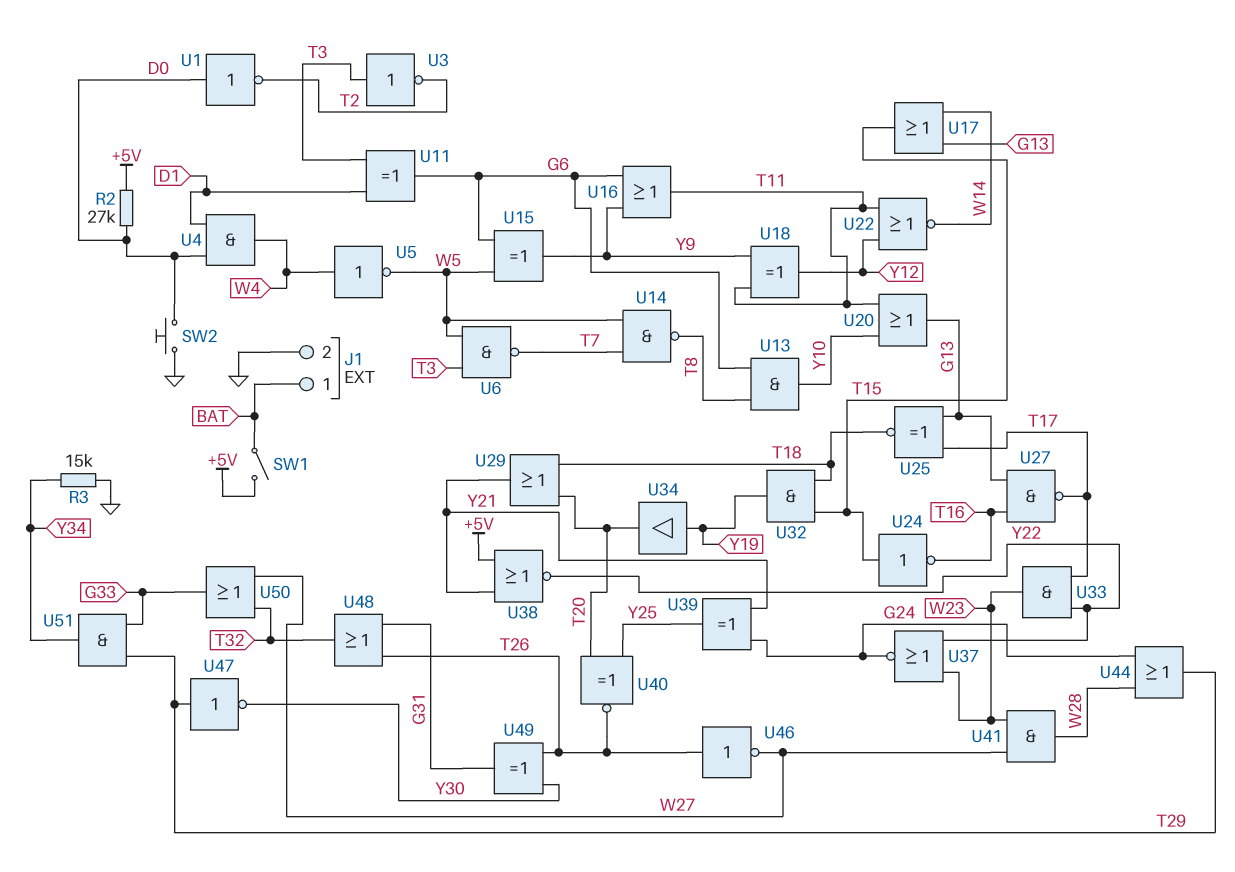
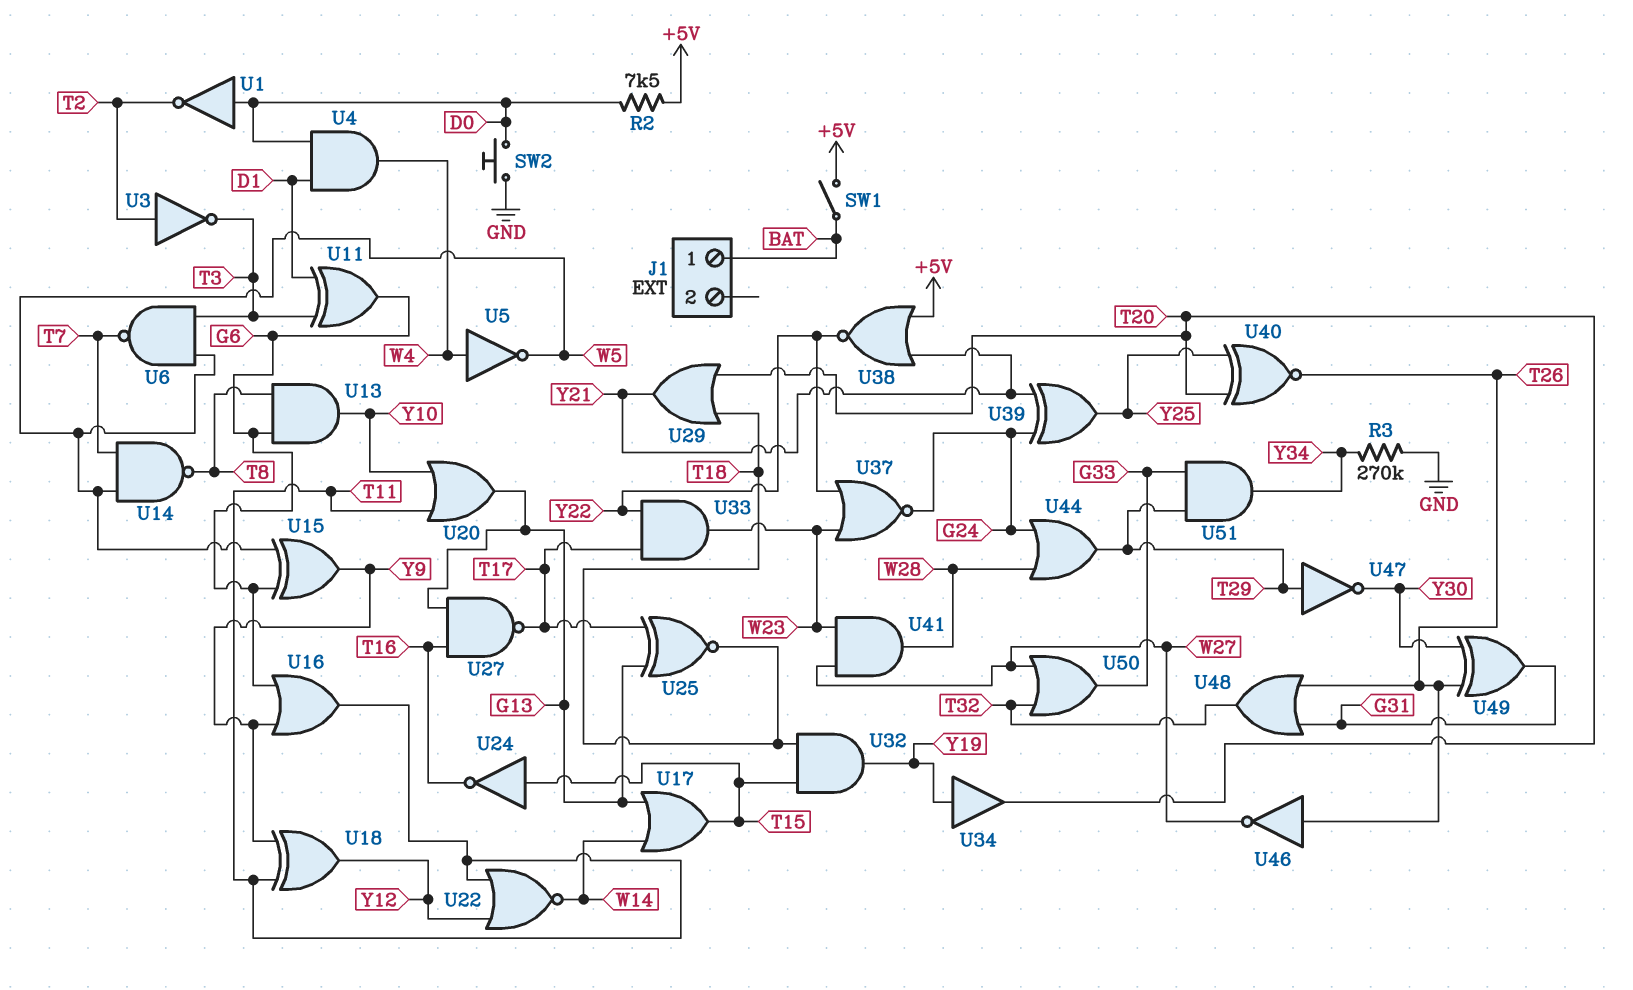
J1 pin 2: GND -> none
R2: 27k (+5V, D0) -> 7.5k (+5V, D0)
R3: 15k (GND, Y34) -> 270k (GND, Y34)
U3: NOT (in T3, out T2) -> NOT (in T2, out T3)

